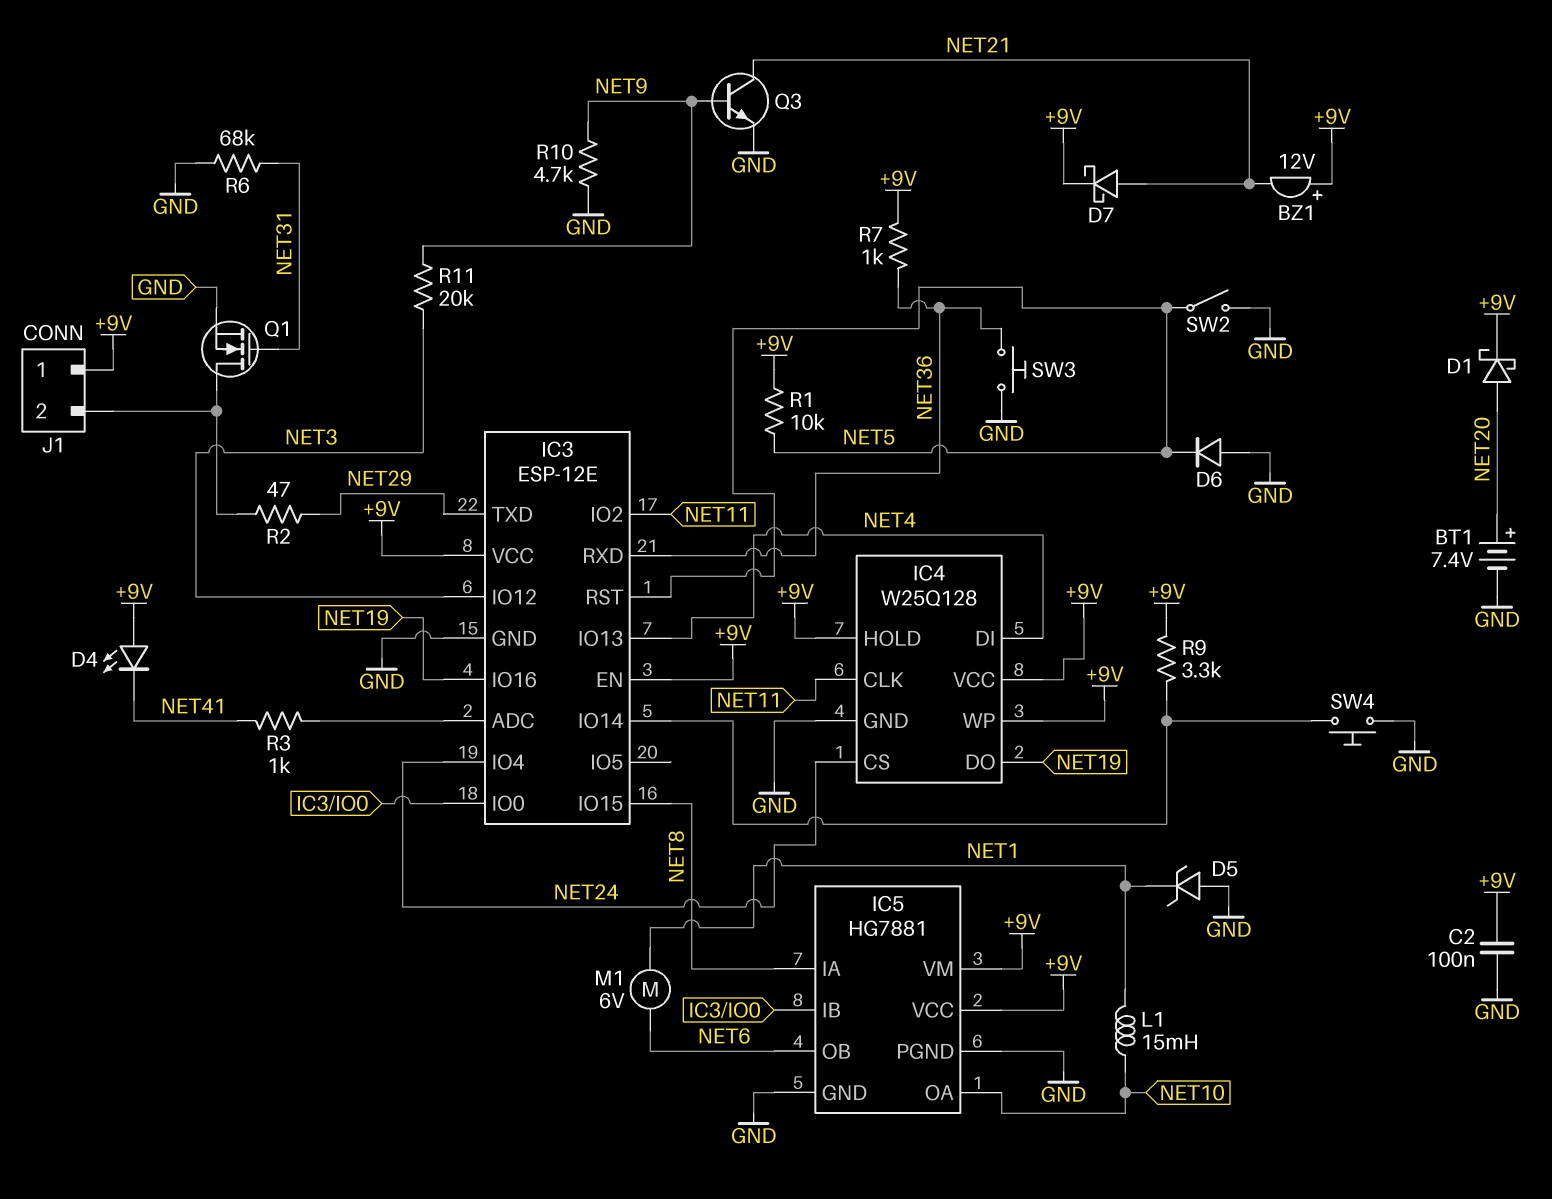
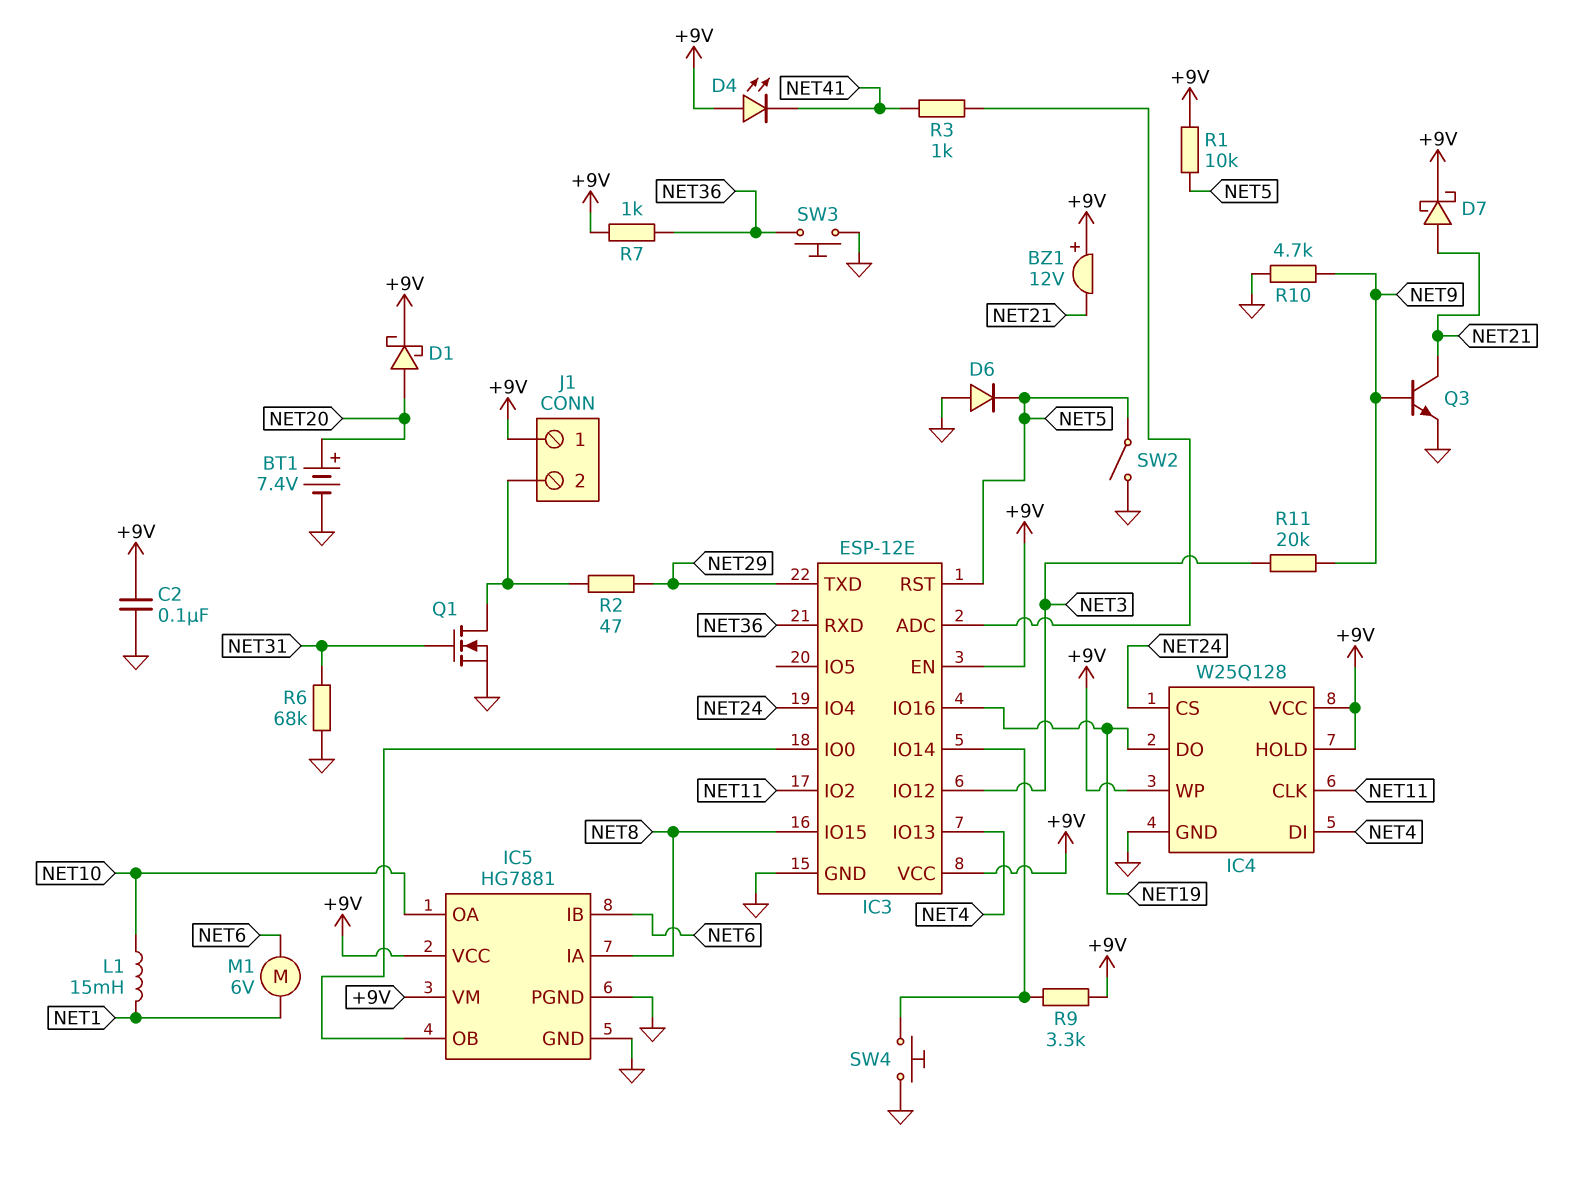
D5: zener (A GND, K NET1) -> none
IC5 pin IB: IC3/IO0 -> NET6
IC5 pin OB: NET6 -> IC3/IO0

